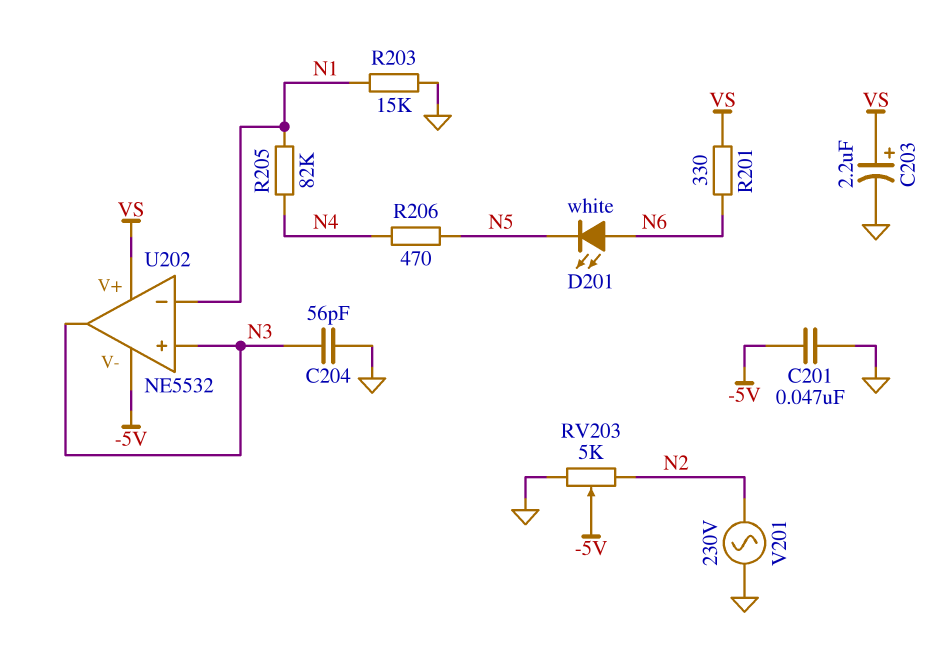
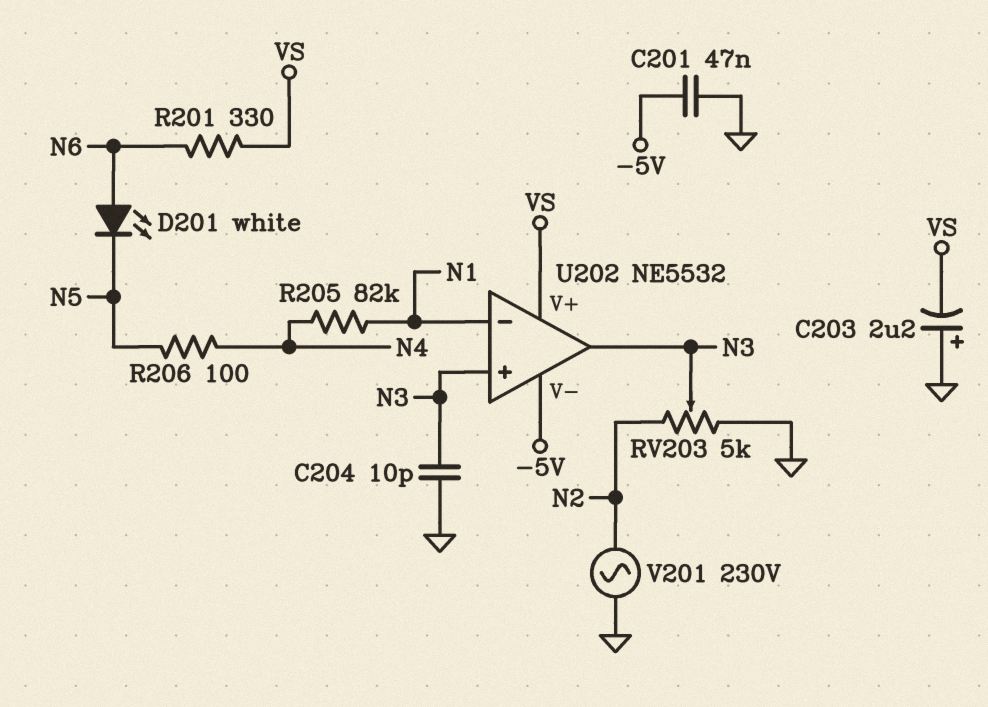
C203: 2.2uF (plus VS, minus GND) -> 2.2uF (plus GND, minus VS)
C204: 56pF (GND, N3) -> 10pF (GND, N3)
R203: 15k (GND, N1) -> none
R206: 470 (N4, N5) -> 100 (N4, N5)
RV203: 5k (GND, N2, wiper -5V) -> 5k (GND, N2, wiper N3)

